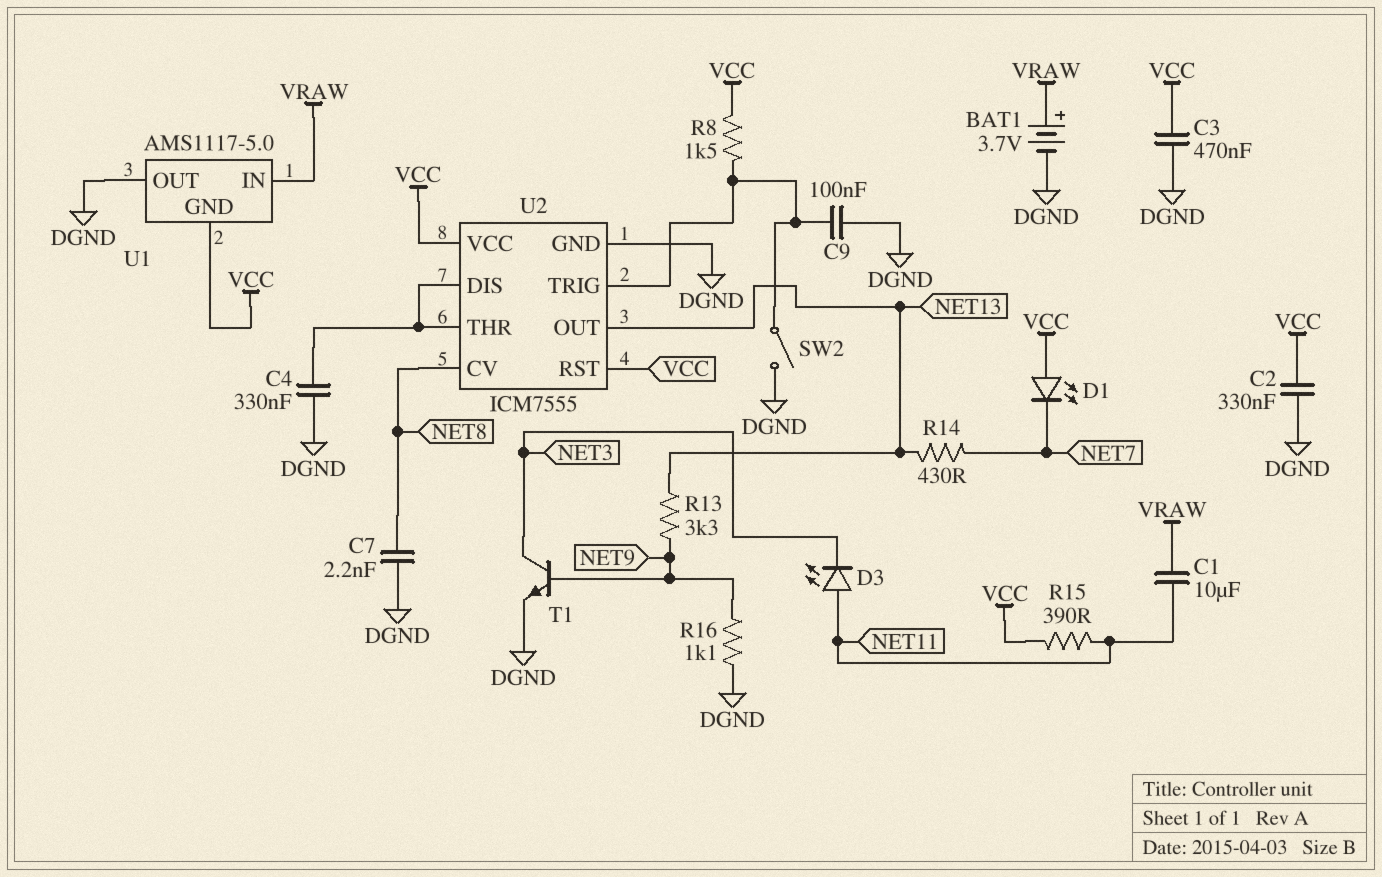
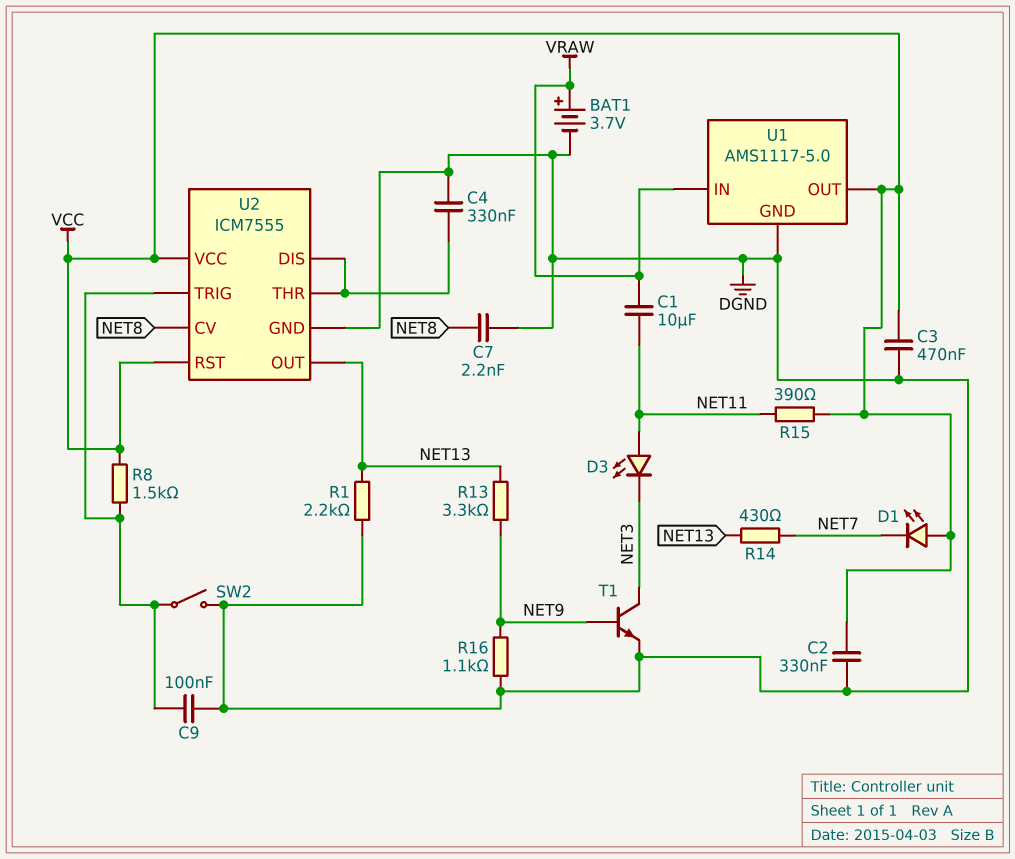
R1: none -> 2.2k (DGND, NET13)
U1 pin GND: VCC -> DGND
U1 pin OUT: DGND -> VCC

